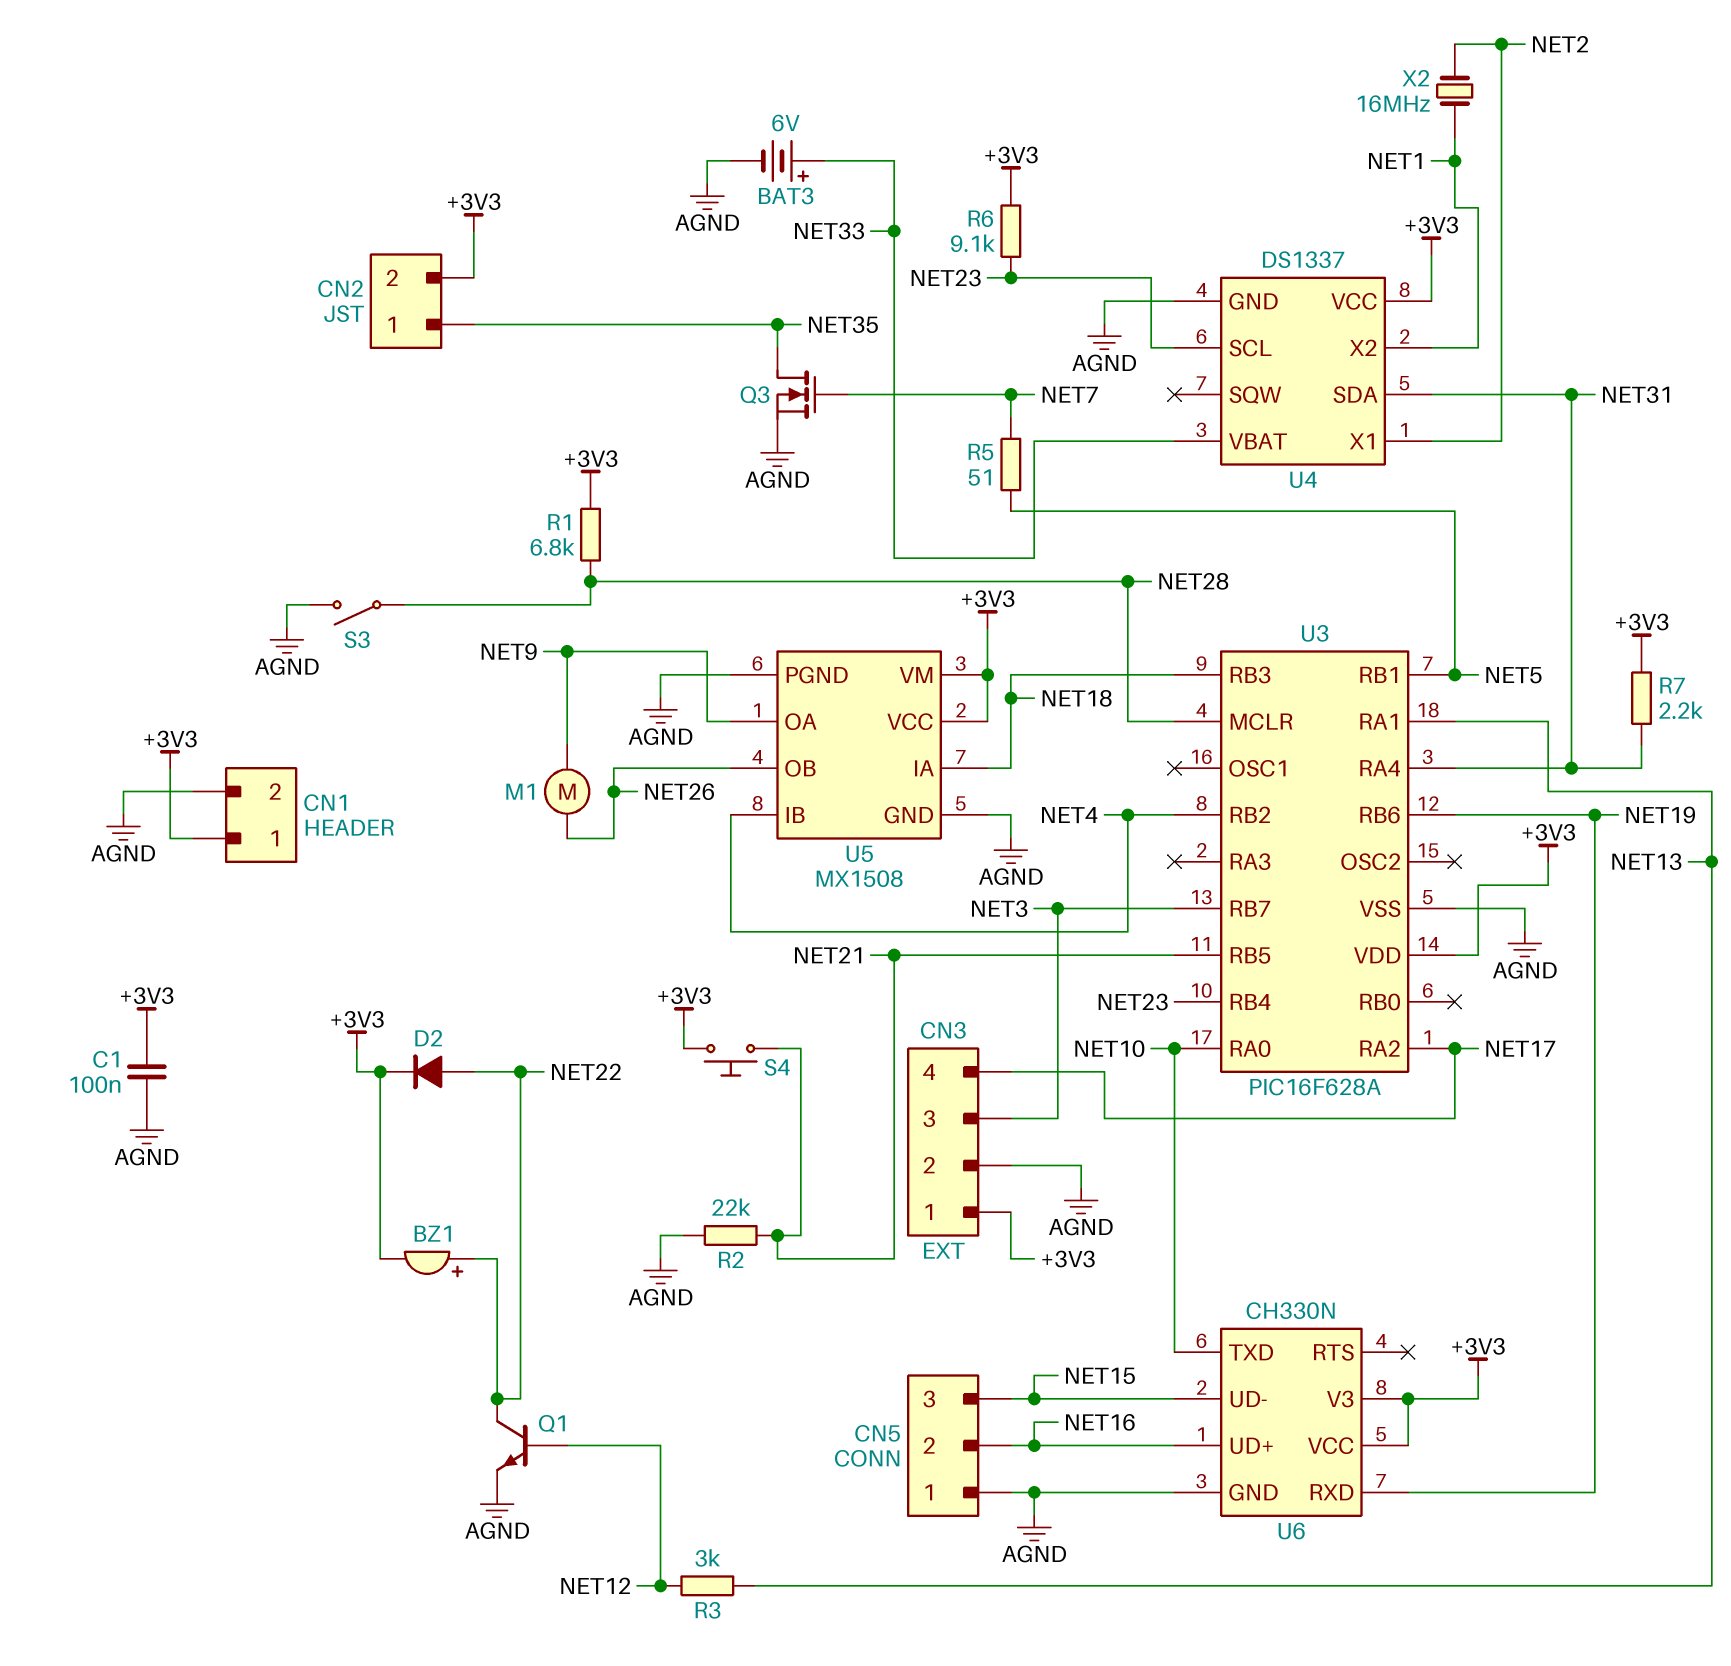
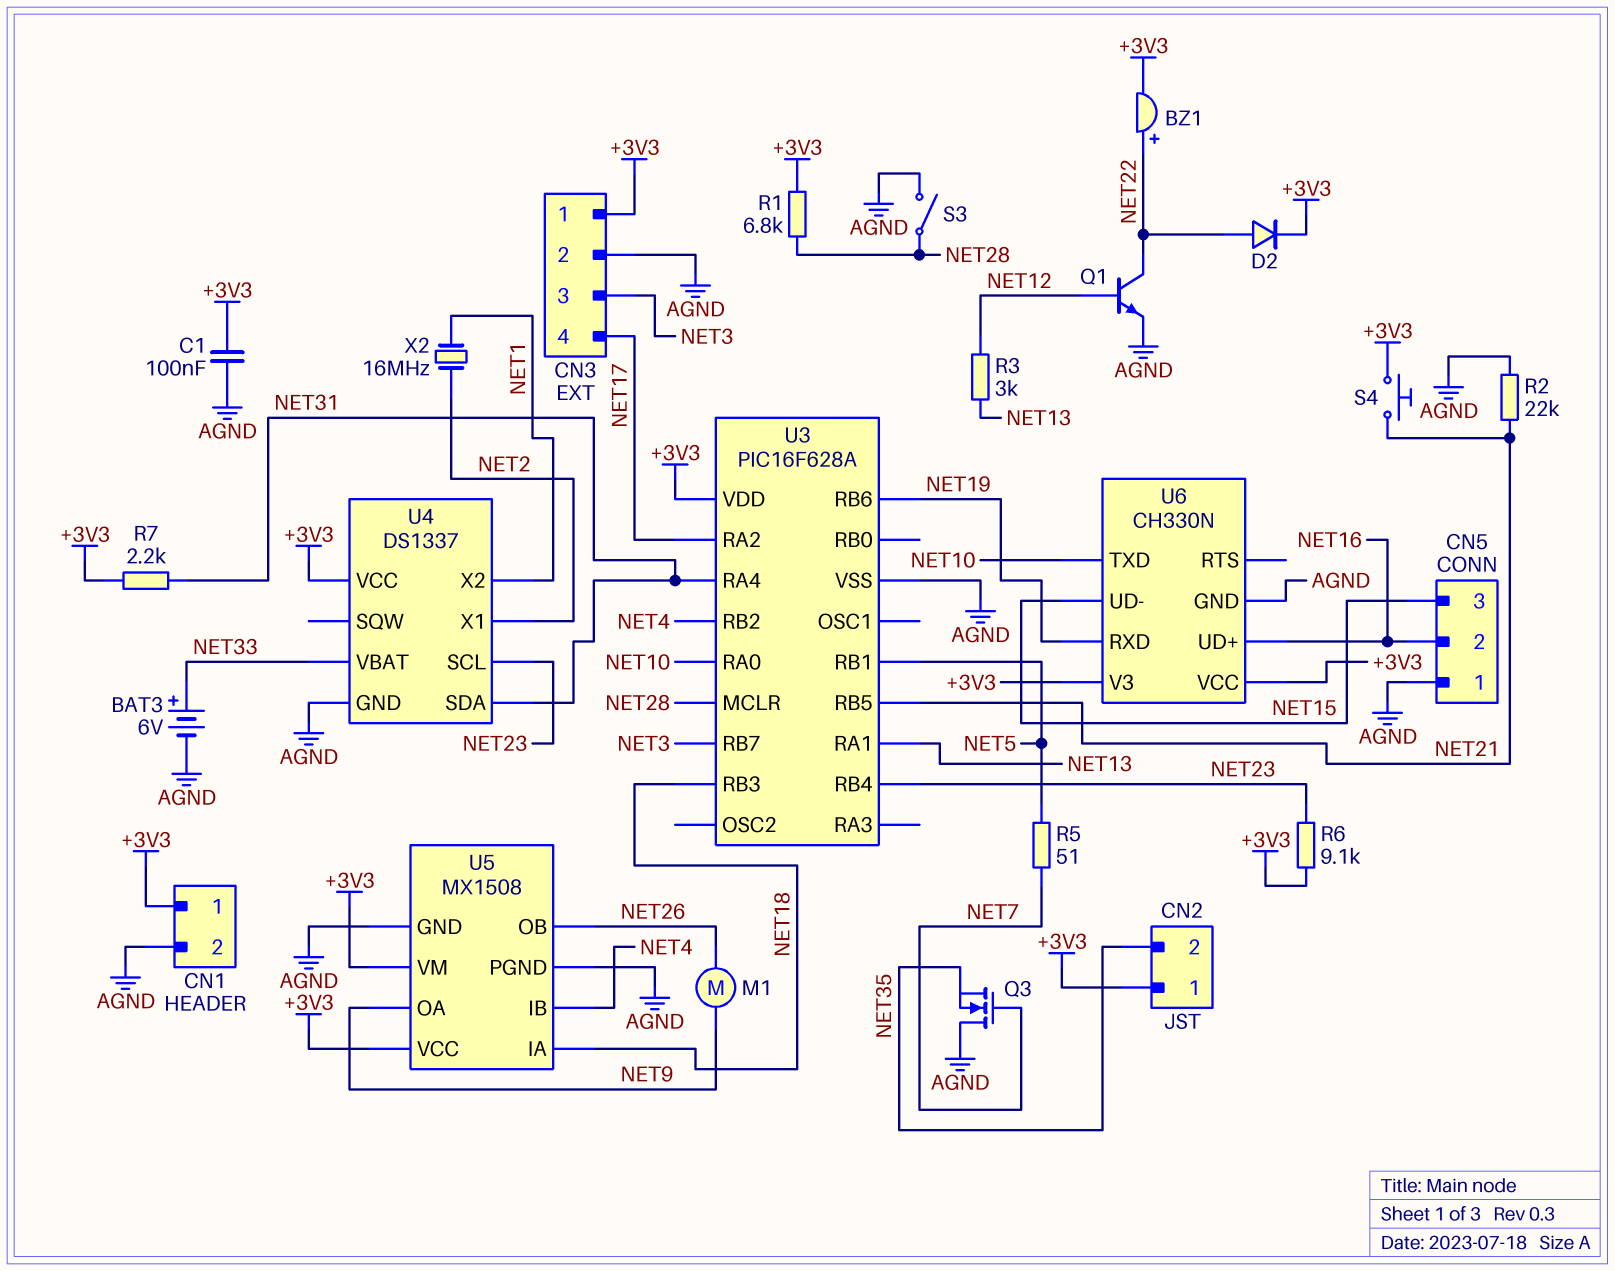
CN2 pin 1: NET35 -> +3V3
CN2 pin 2: +3V3 -> NET35
Q3: NMOS (G NET7, D NET35, S AGND) -> NMOS (G NET7, D AGND, S NET35)

